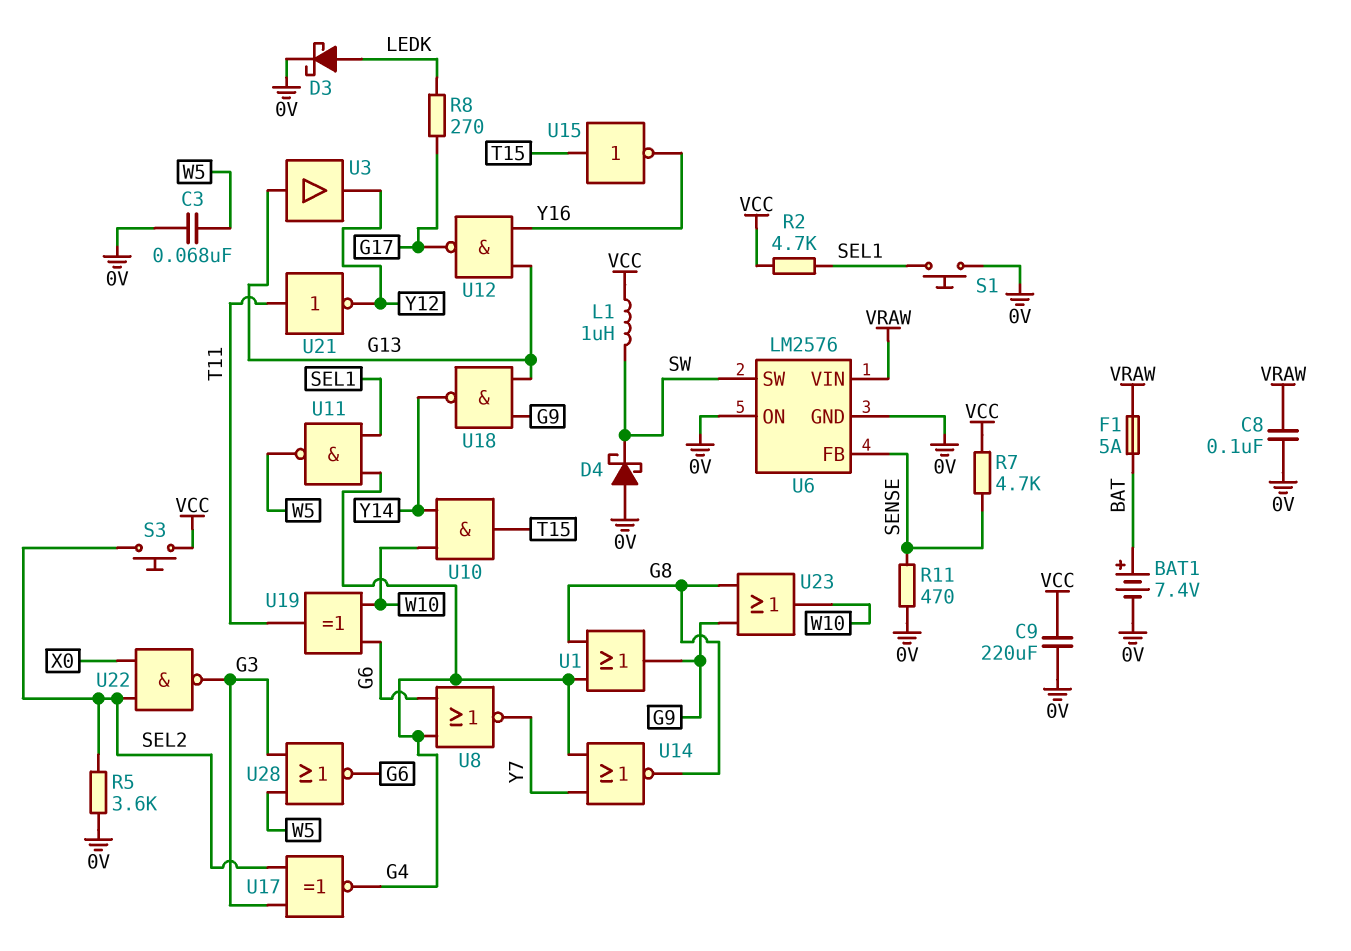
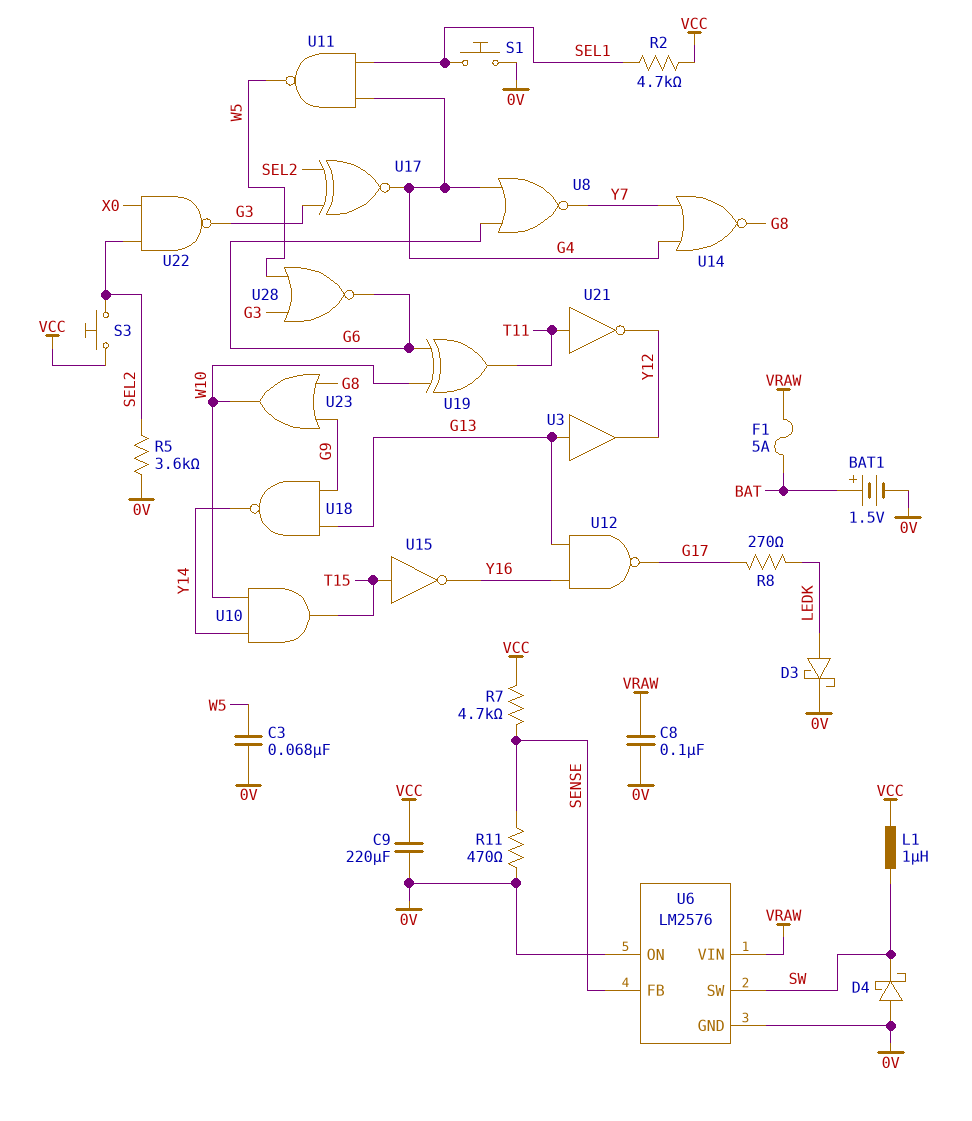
BAT1: 7.4V (plus BAT, minus 0V) -> 1.5V (plus BAT, minus 0V)
U1: OR (in G4, in G8, out G9) -> none

